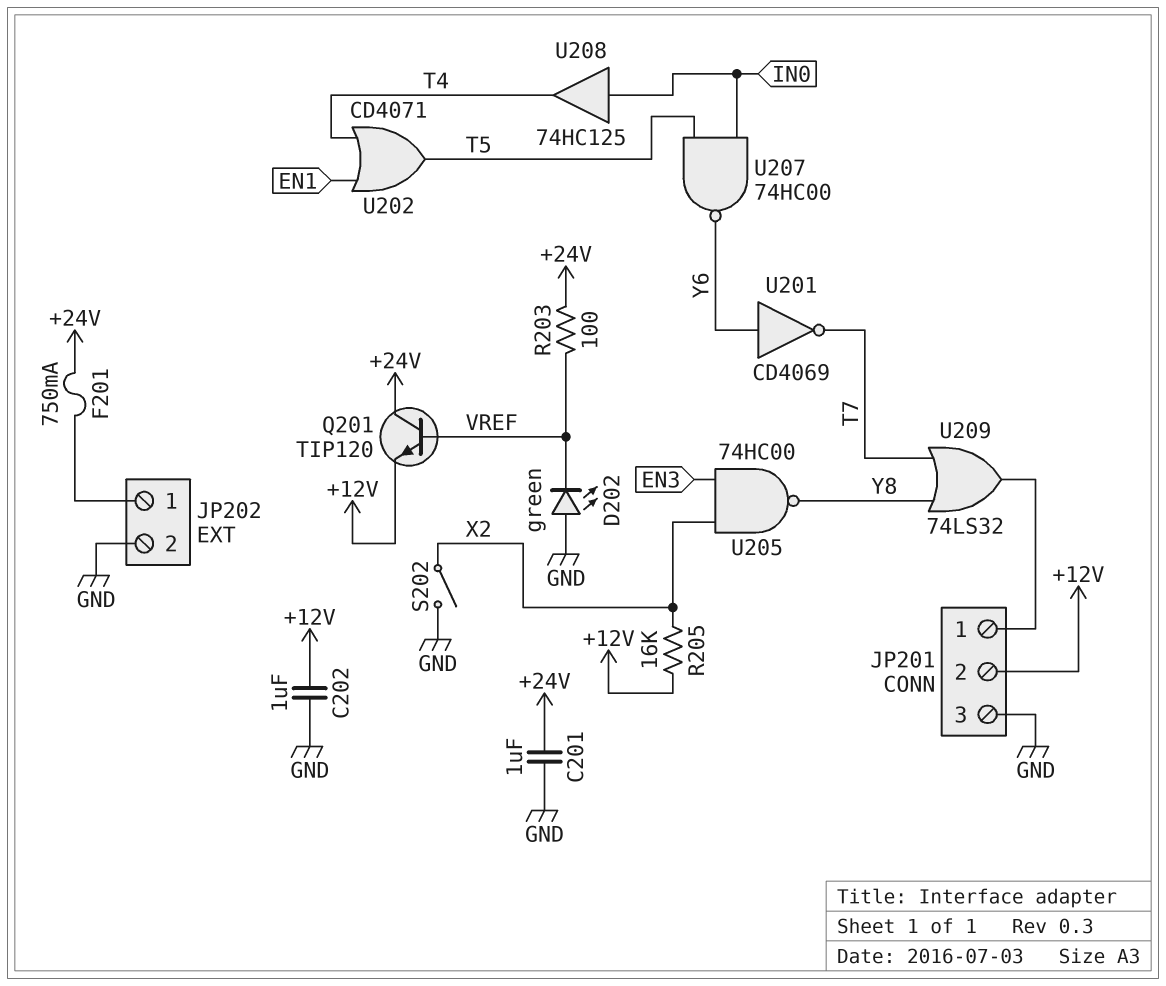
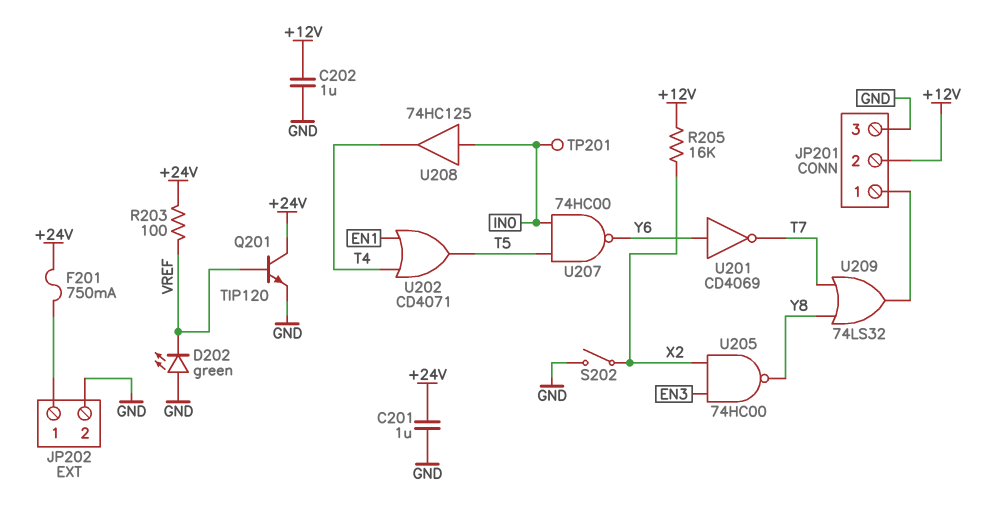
Q201: NPN TIP120 (B VREF, C +24V, E +12V) -> NPN TIP120 (B VREF, C +24V, E GND)
TP201: none -> test point (IN0)

